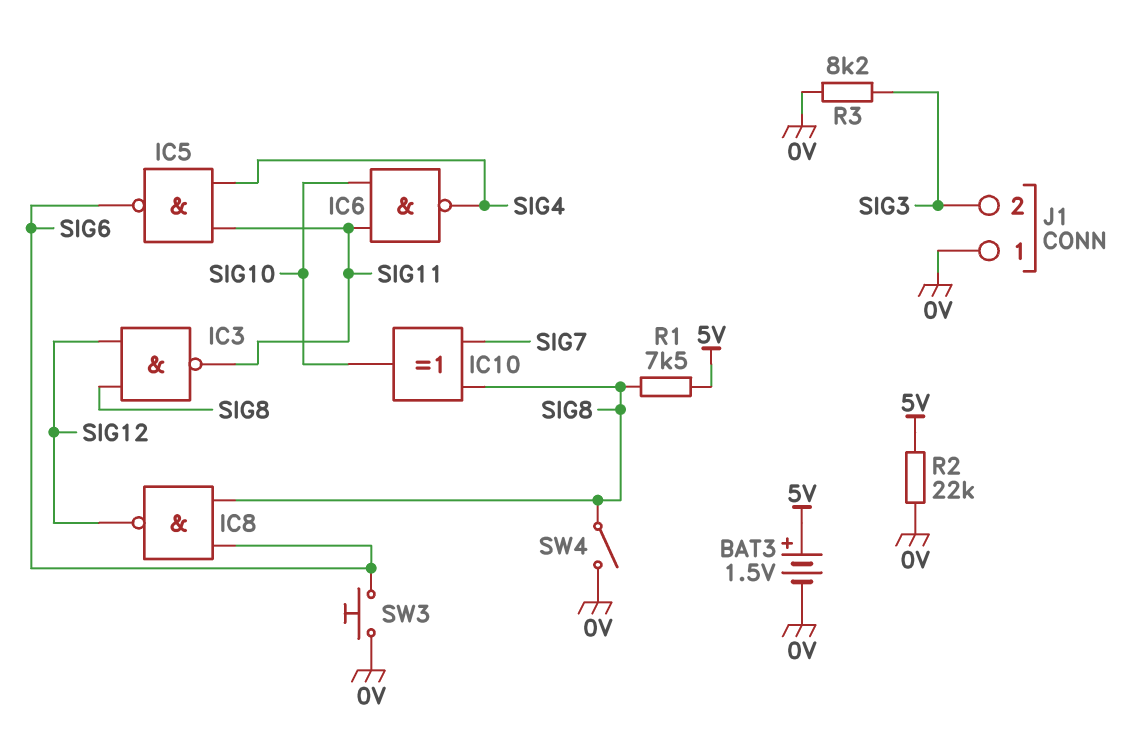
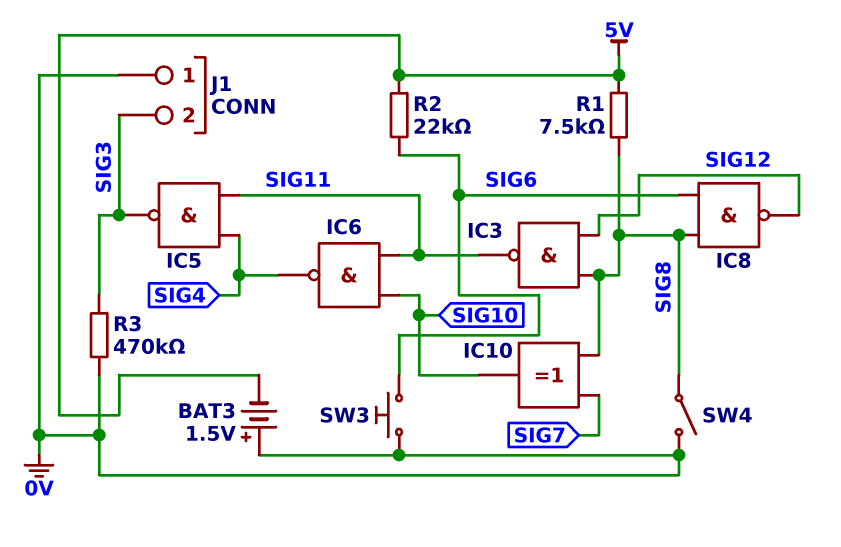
BAT3: 1.5V (plus 5V, minus 0V) -> 1.5V (plus 0V, minus 5V)
IC5: NAND (in SIG4, in SIG11, out SIG6) -> NAND (in SIG4, in SIG11, out SIG3)
R2: 22k (0V, 5V) -> 22k (5V, SIG6)
R3: 8.2k (0V, SIG3) -> 470k (0V, SIG3)

